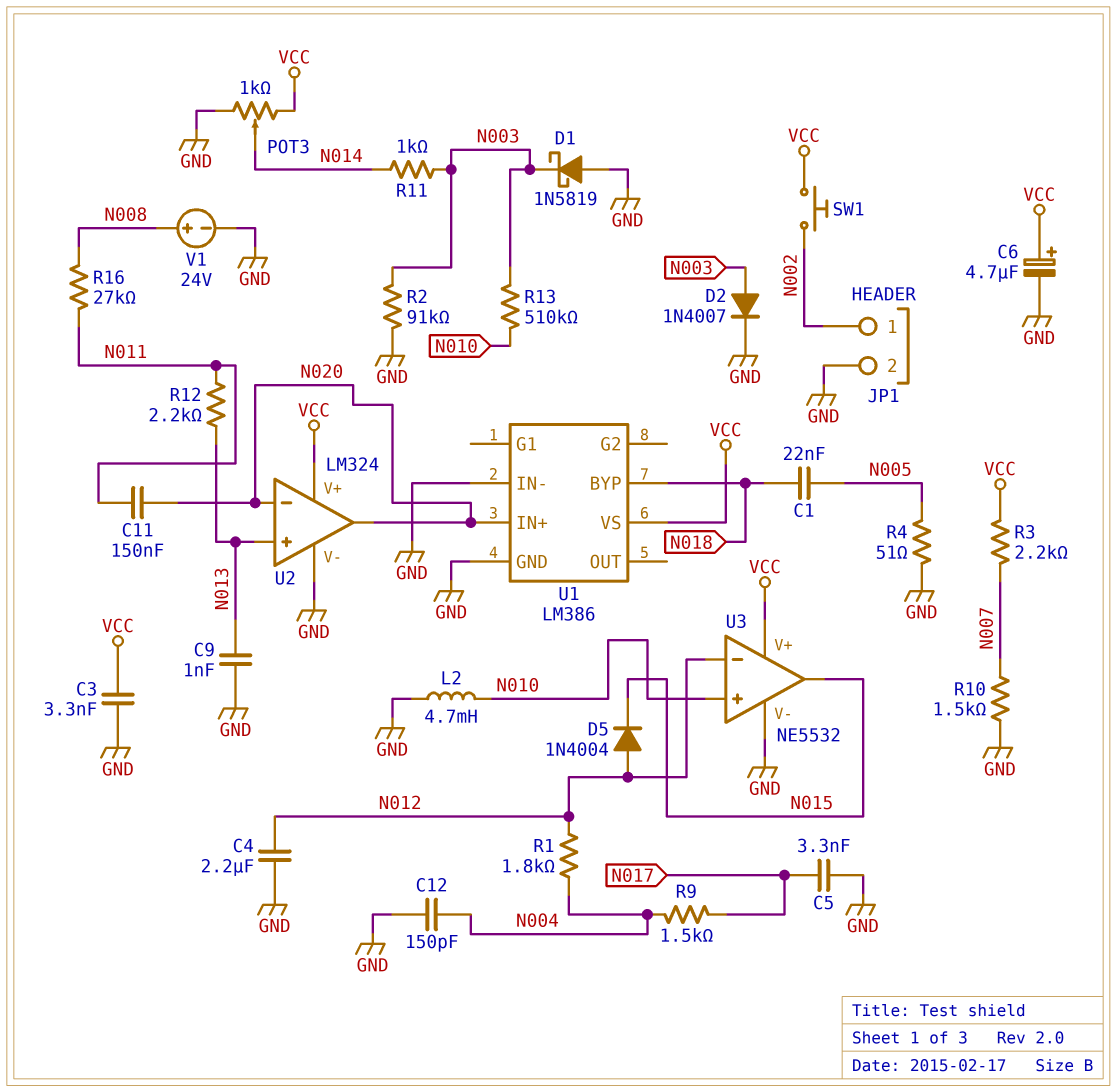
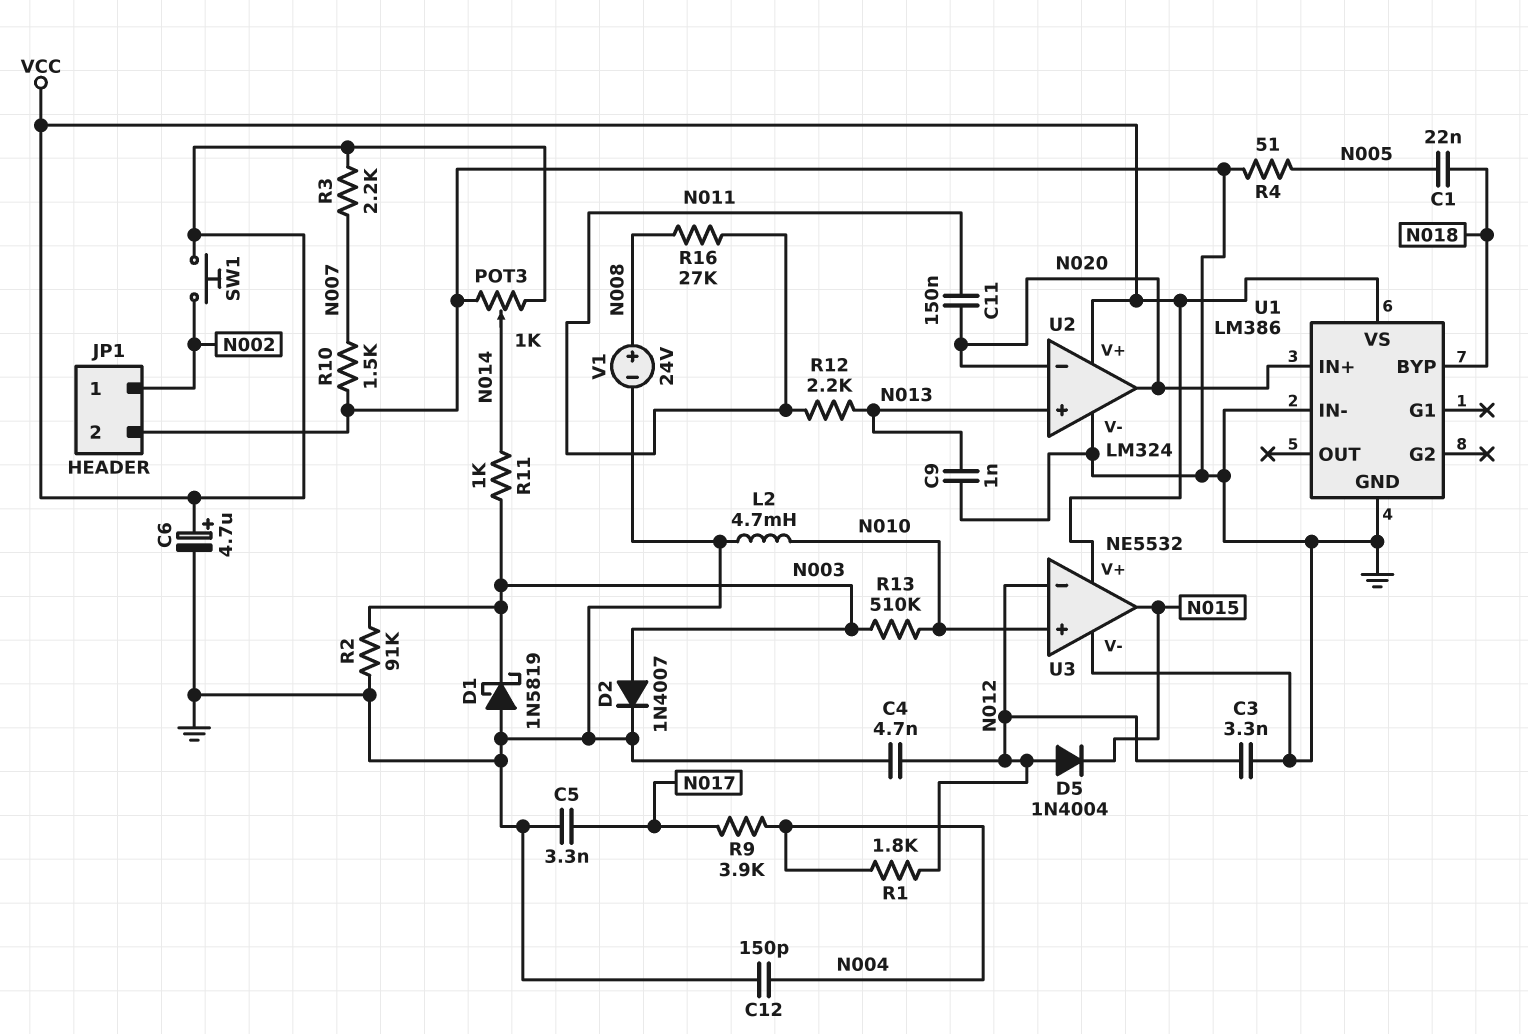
C3: 3.3nF (GND, VCC) -> 3.3nF (GND, N012)
C4: 2.2uF (GND, N012) -> 4.7nF (GND, N012)
R9: 1.5k (N004, N017) -> 3.9k (N004, N017)

